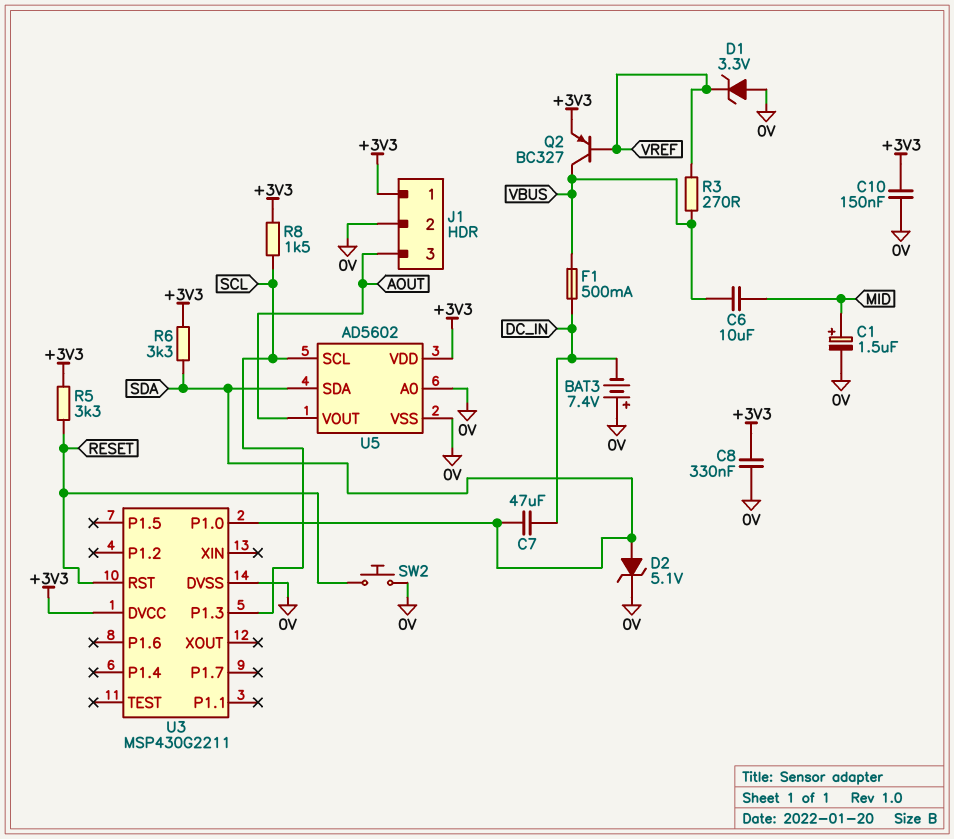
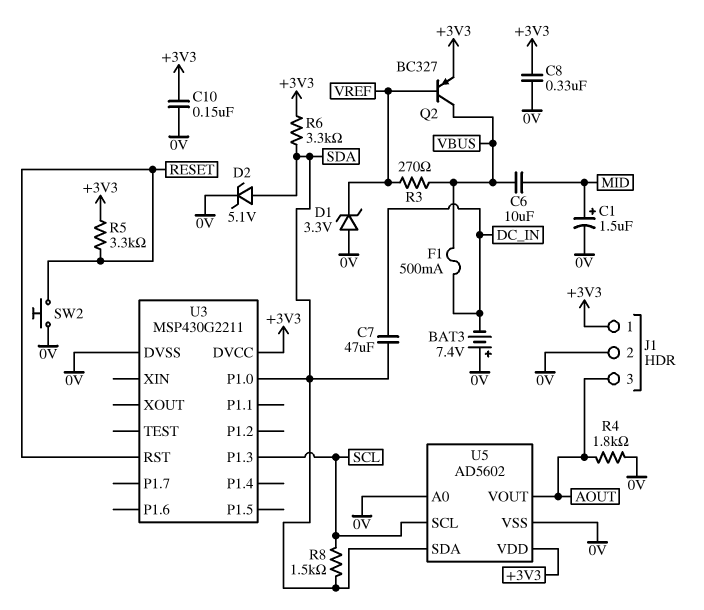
R4: none -> 1.8k (0V, AOUT)
R8: 1.5k (+3V3, SCL) -> 1.5k (SCL, SDA)

